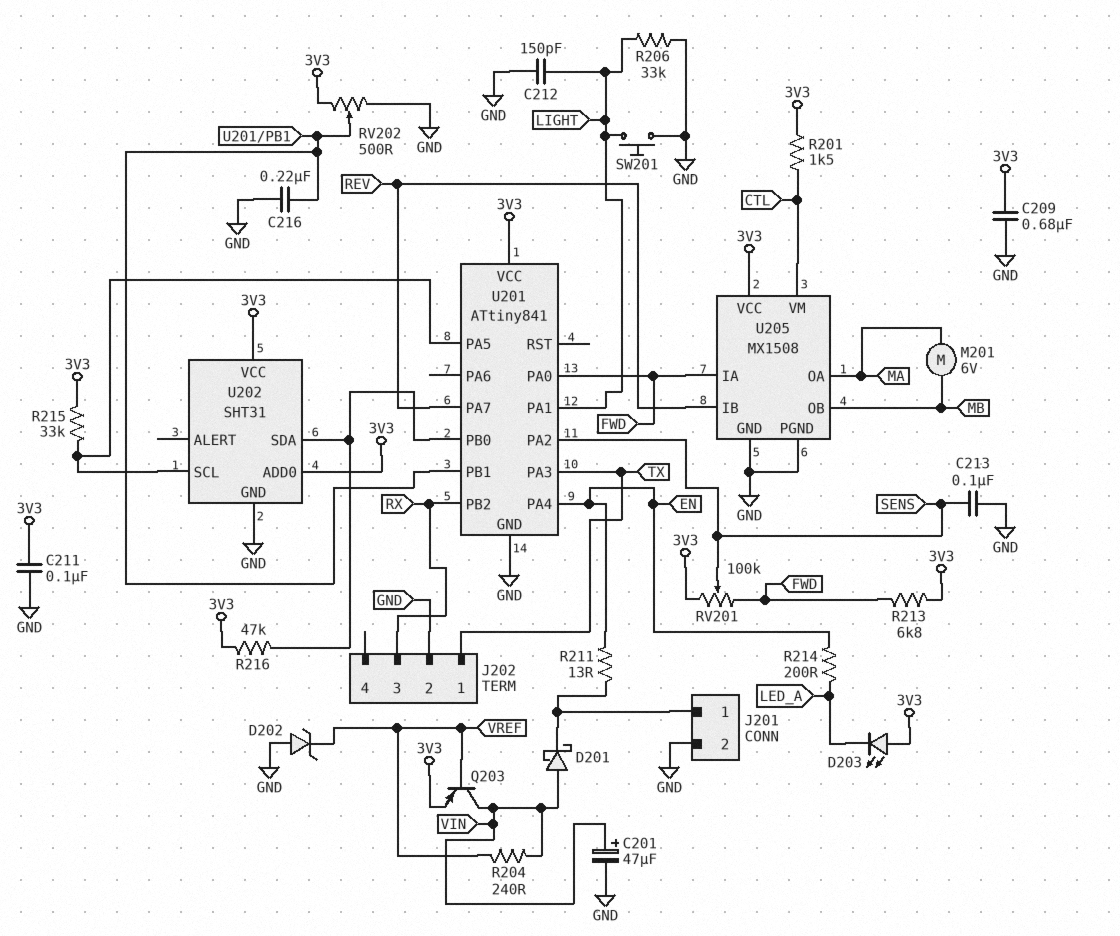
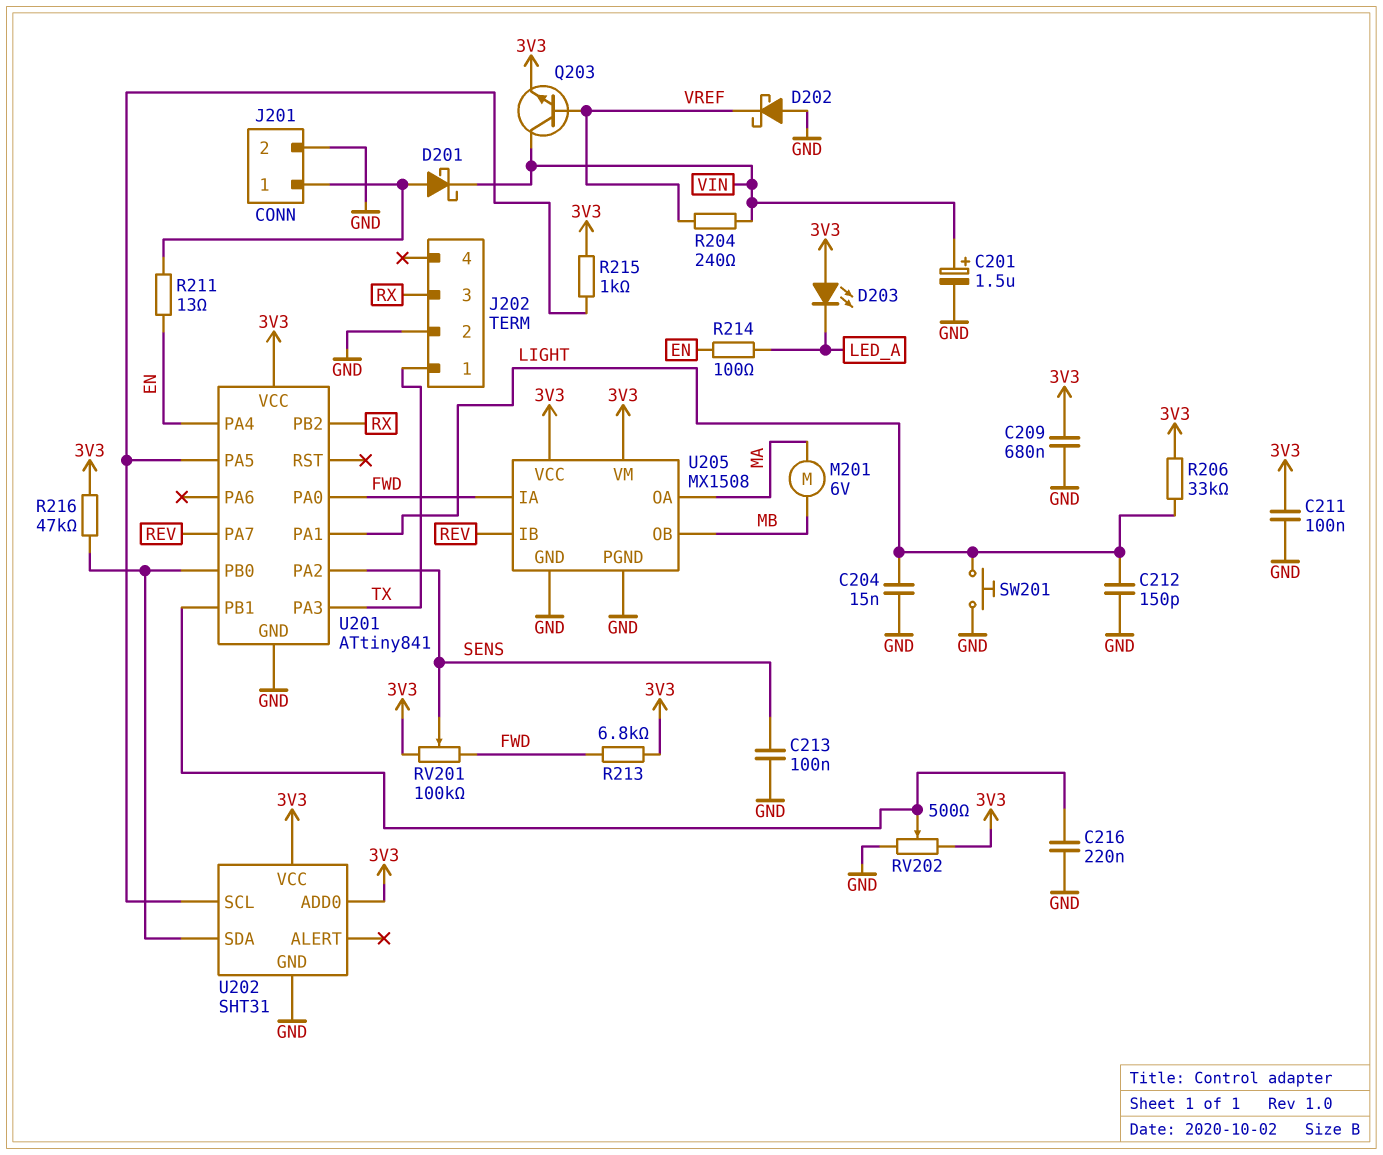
C201: 47uF (plus VIN, minus GND) -> 1.5uF (plus VIN, minus GND)
C204: none -> 15nF (GND, LIGHT)
D201: schottky (A VIN, K J201/1) -> schottky (A J201/1, K VIN)
D202: zener (A GND, K VREF) -> schottky (A GND, K VREF)
Q203: PNP (B VREF, C VIN, E 3V3) -> NPN (B VREF, C VIN, E 3V3)
R201: 1.5k (3V3, CTL) -> none
R206: 33k (GND, LIGHT) -> 33k (3V3, LIGHT)
R214: 200 (EN, LED_A) -> 100 (EN, LED_A)
R215: 33k (3V3, U201/PA5) -> 1k (3V3, U201/PA5)
U205 pin VM: CTL -> 3V3

